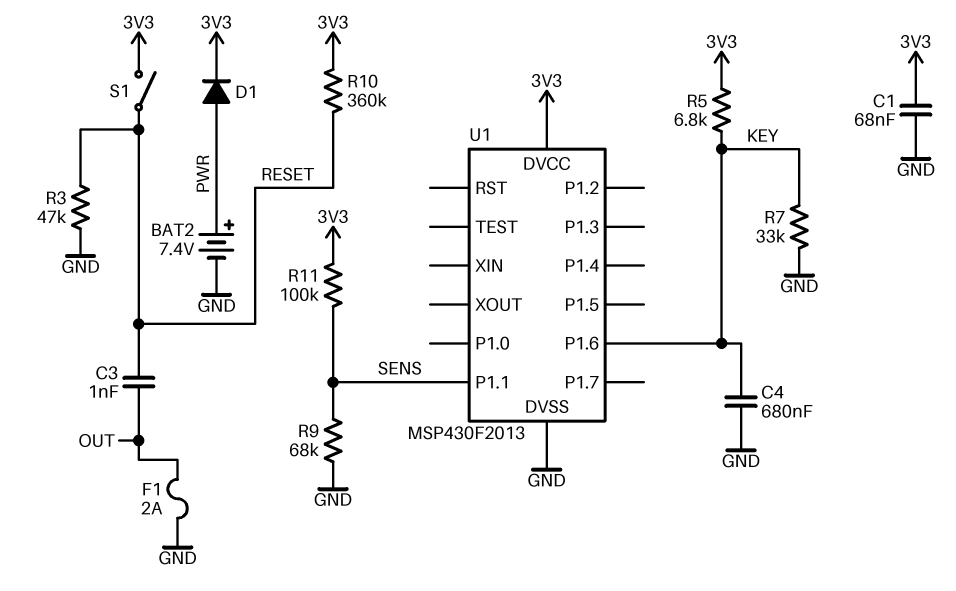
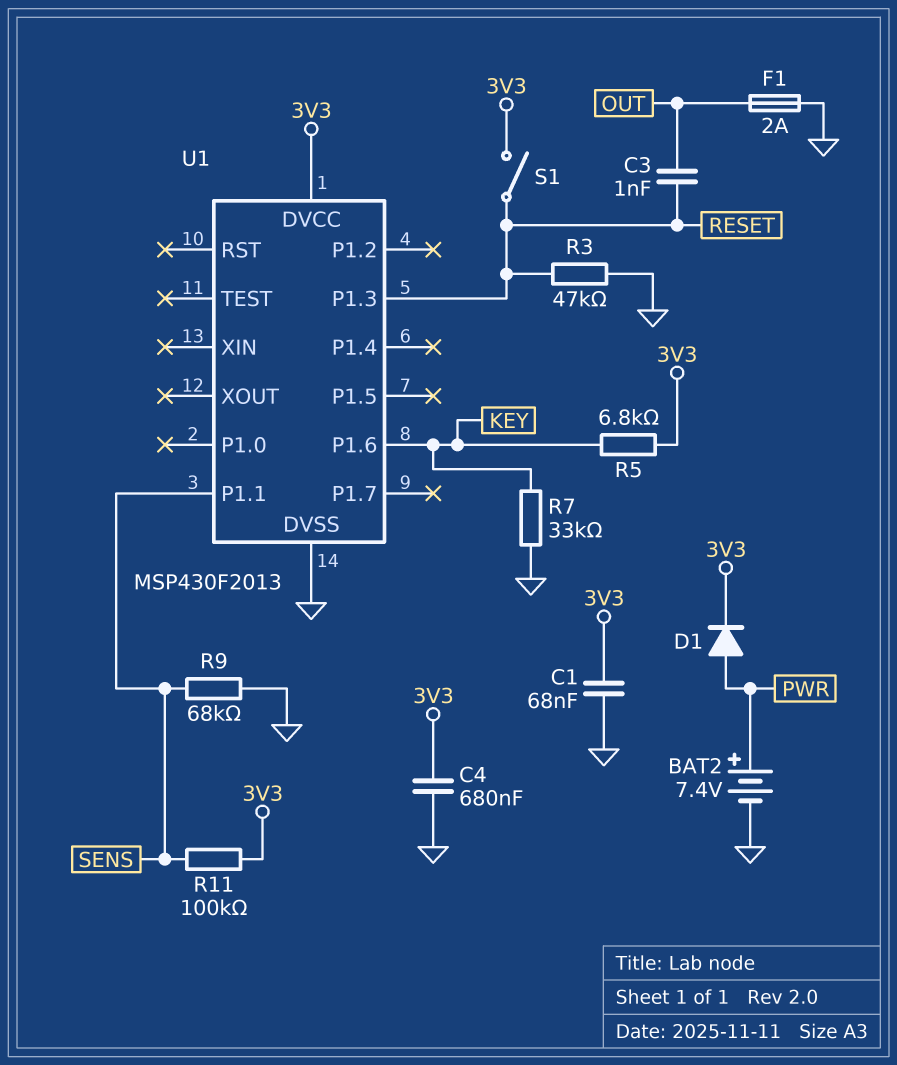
C4: 680nF (GND, KEY) -> 680nF (3V3, GND)
R10: 360k (3V3, RESET) -> none
U1 pin P1.3: none -> RESET

